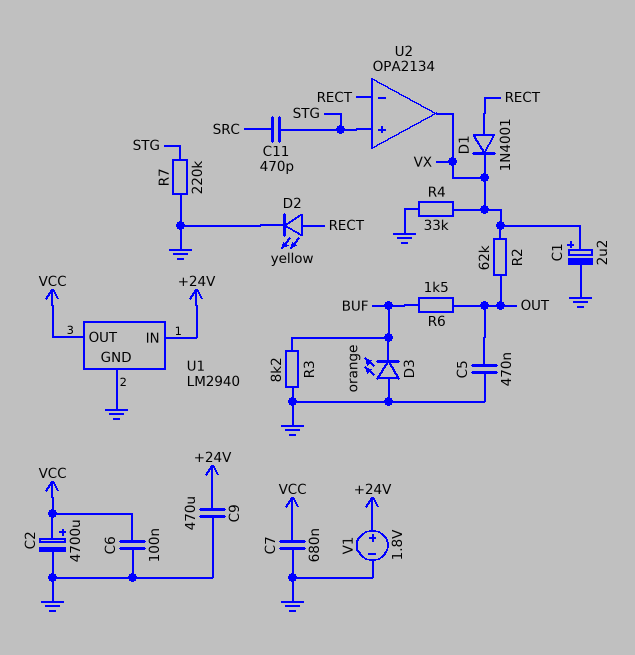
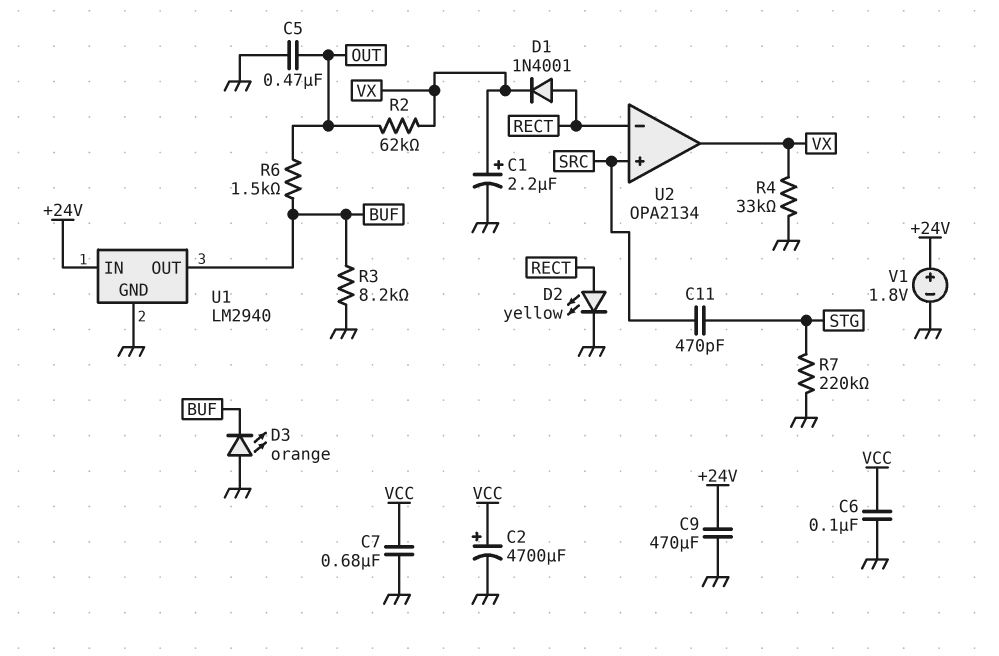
U1 pin OUT: VCC -> BUF
U2 pin in+: STG -> SRC

